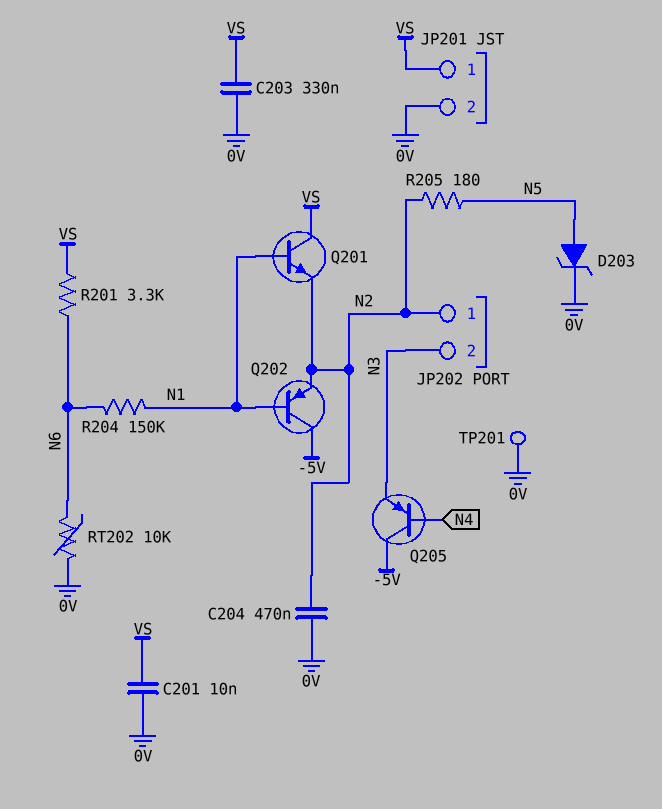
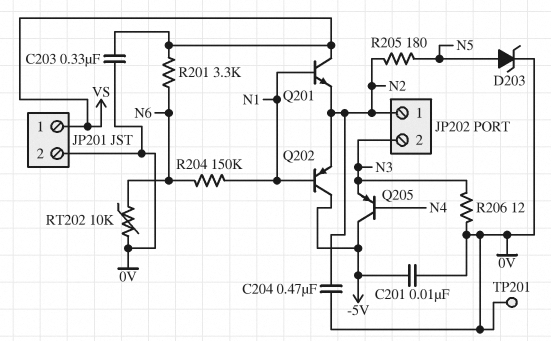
C201: 10nF (0V, VS) -> 10nF (-5V, 0V)
R206: none -> 12 (0V, N3)

